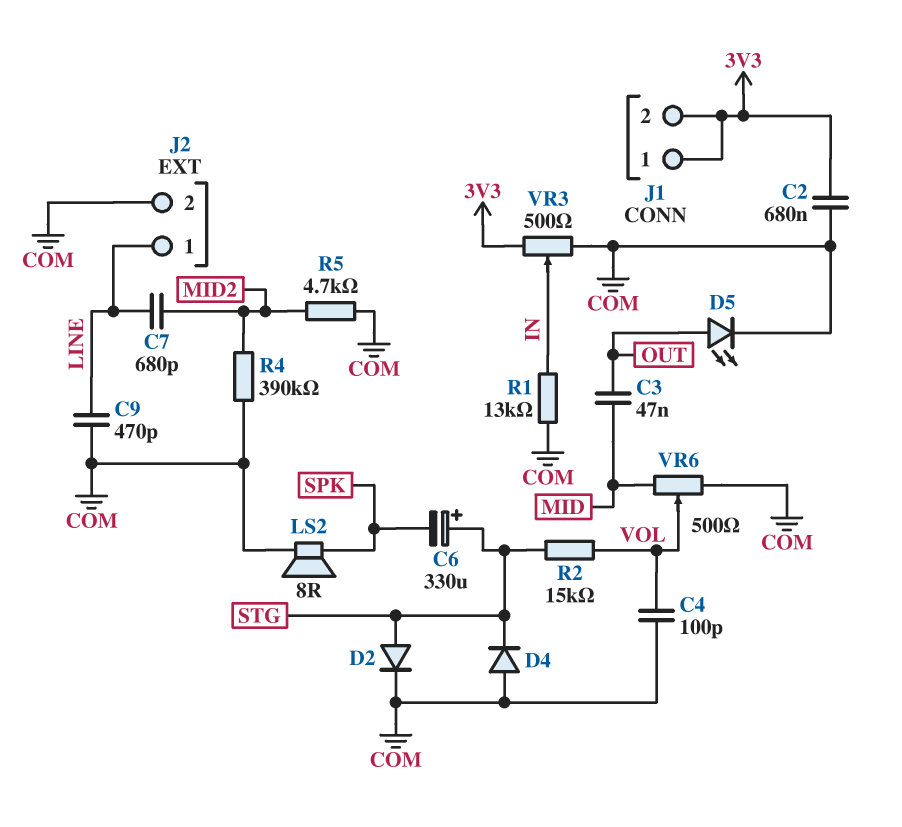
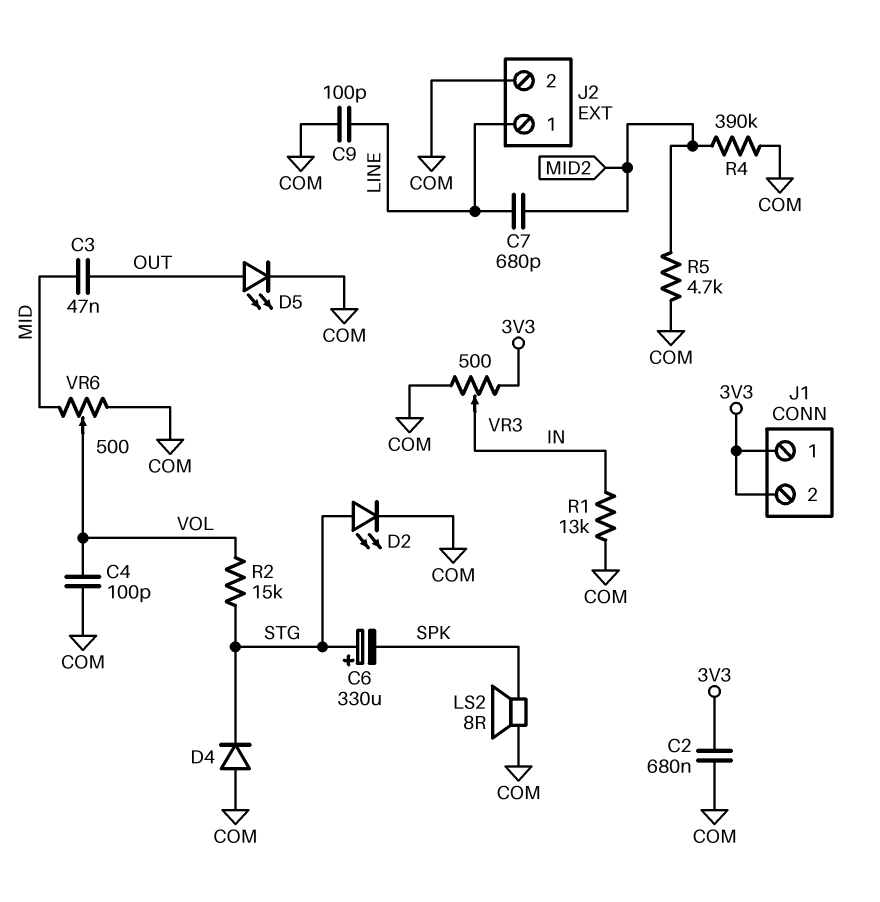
C9: 470pF (COM, LINE) -> 100pF (COM, LINE)
D2: diode (A STG, K COM) -> LED (A STG, K COM)

